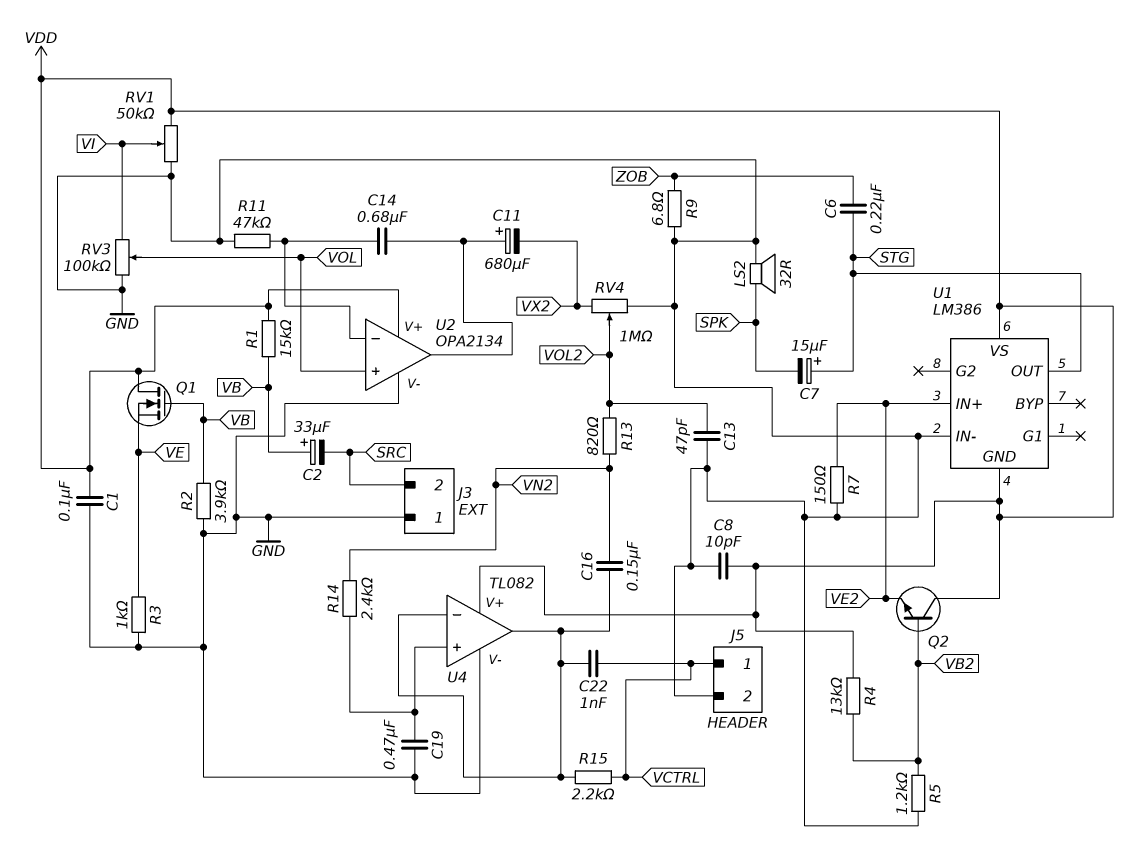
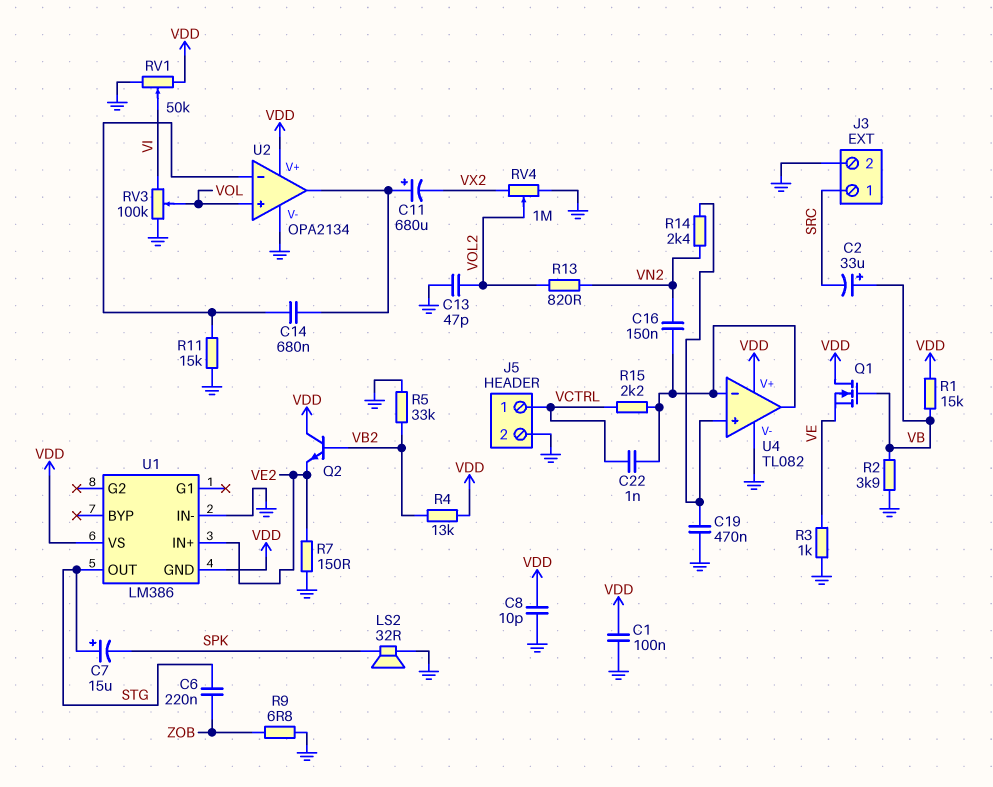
J3 pin 1: GND -> SRC
J3 pin 2: SRC -> GND
R5: 1.2k (GND, VB2) -> 33k (GND, VB2)
R11: 47k (GND, U2/in-) -> 15k (GND, U2/in-)

